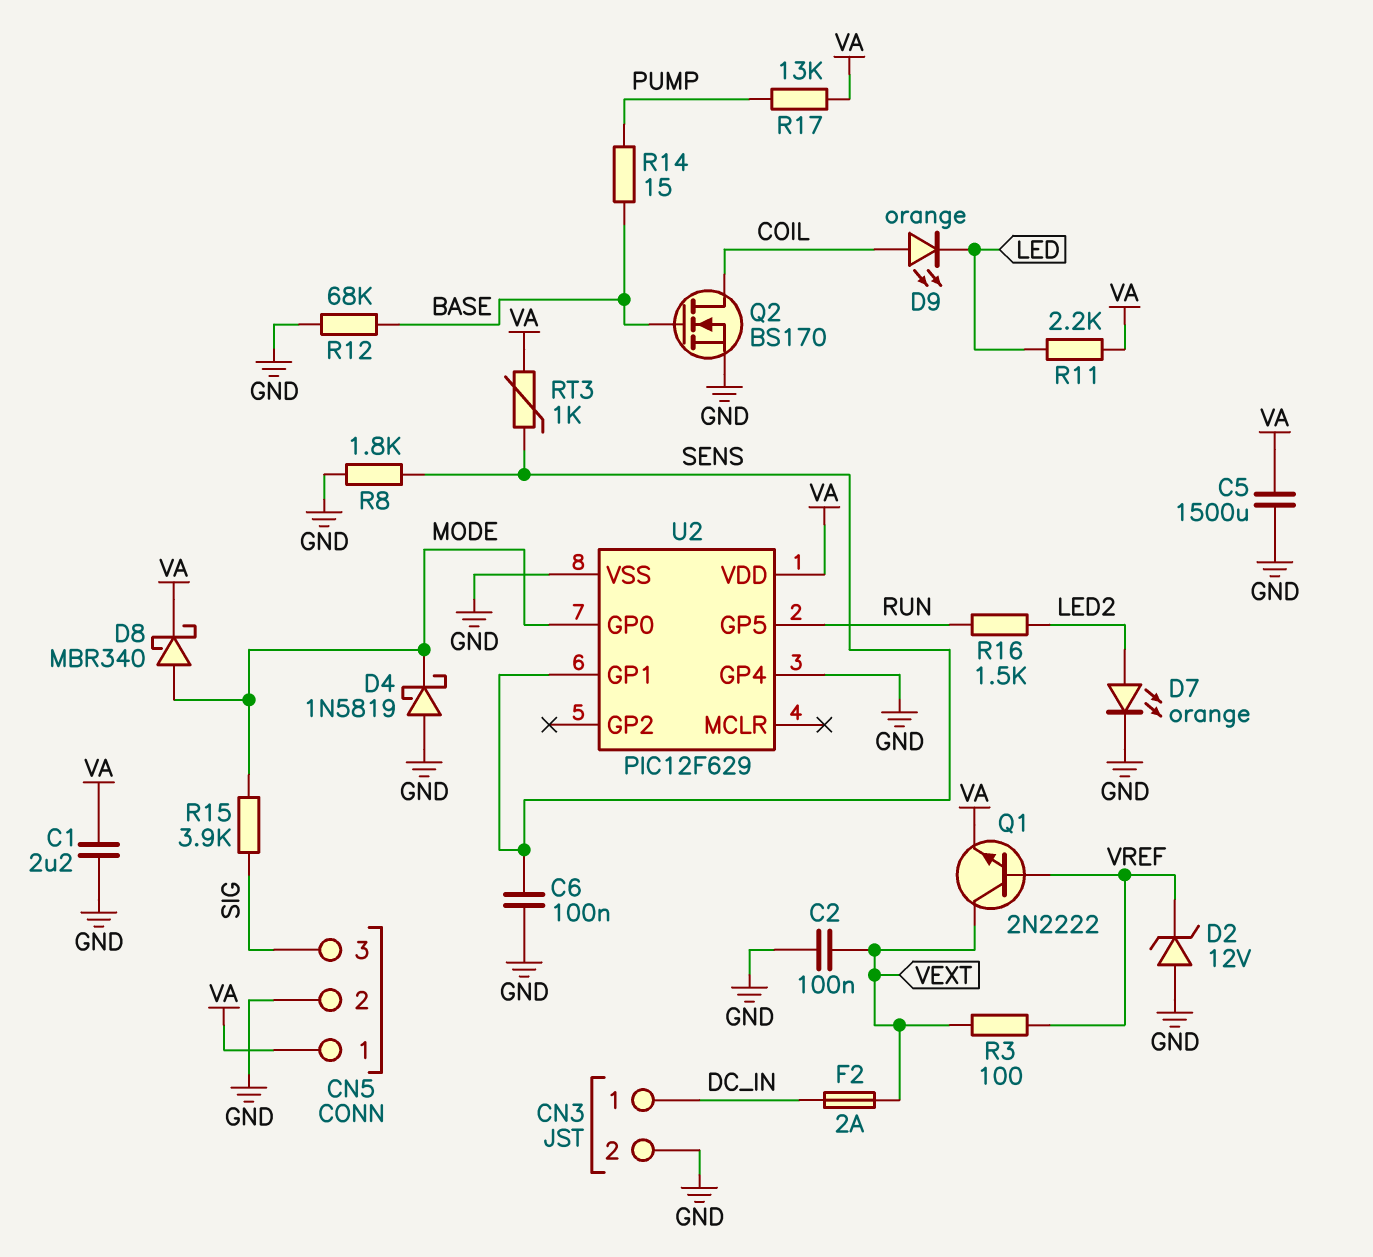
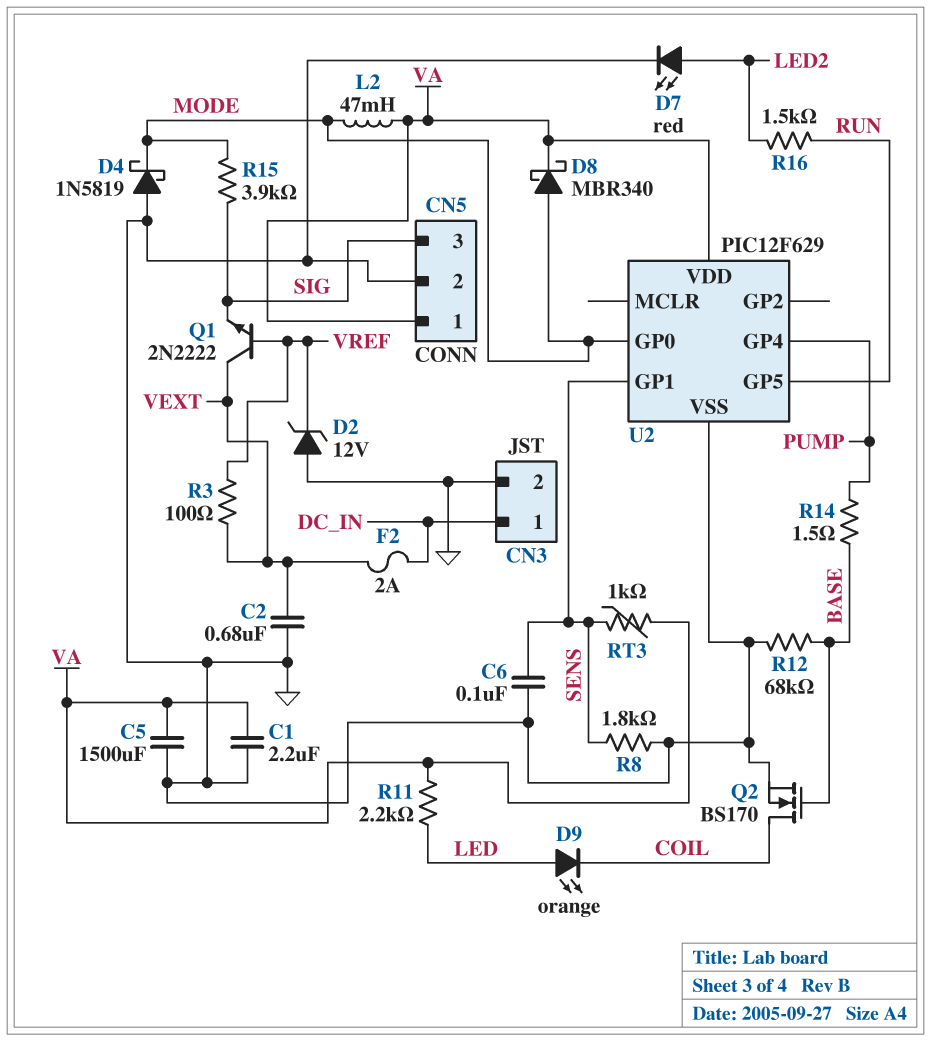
C2: 100nF (GND, VEXT) -> 680nF (GND, VEXT)
D7: LED orange (A LED2, K GND) -> LED red (A LED2, K GND)
D9: LED orange (A COIL, K LED) -> LED orange (A LED, K COIL)
L2: none -> 47mH (MODE, VA)
Q1: NPN 2N2222 (B VREF, C VEXT, E VA) -> NPN 2N2222 (B VREF, C VEXT, E SIG)
R14: 15 (BASE, PUMP) -> 1.5 (BASE, PUMP)
R17: 13k (PUMP, VA) -> none
U2 pin GP4: GND -> PUMP

